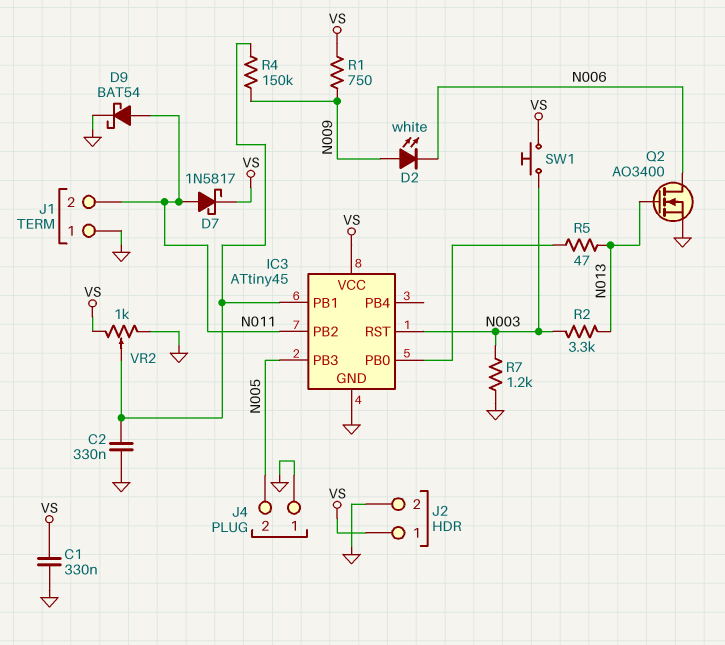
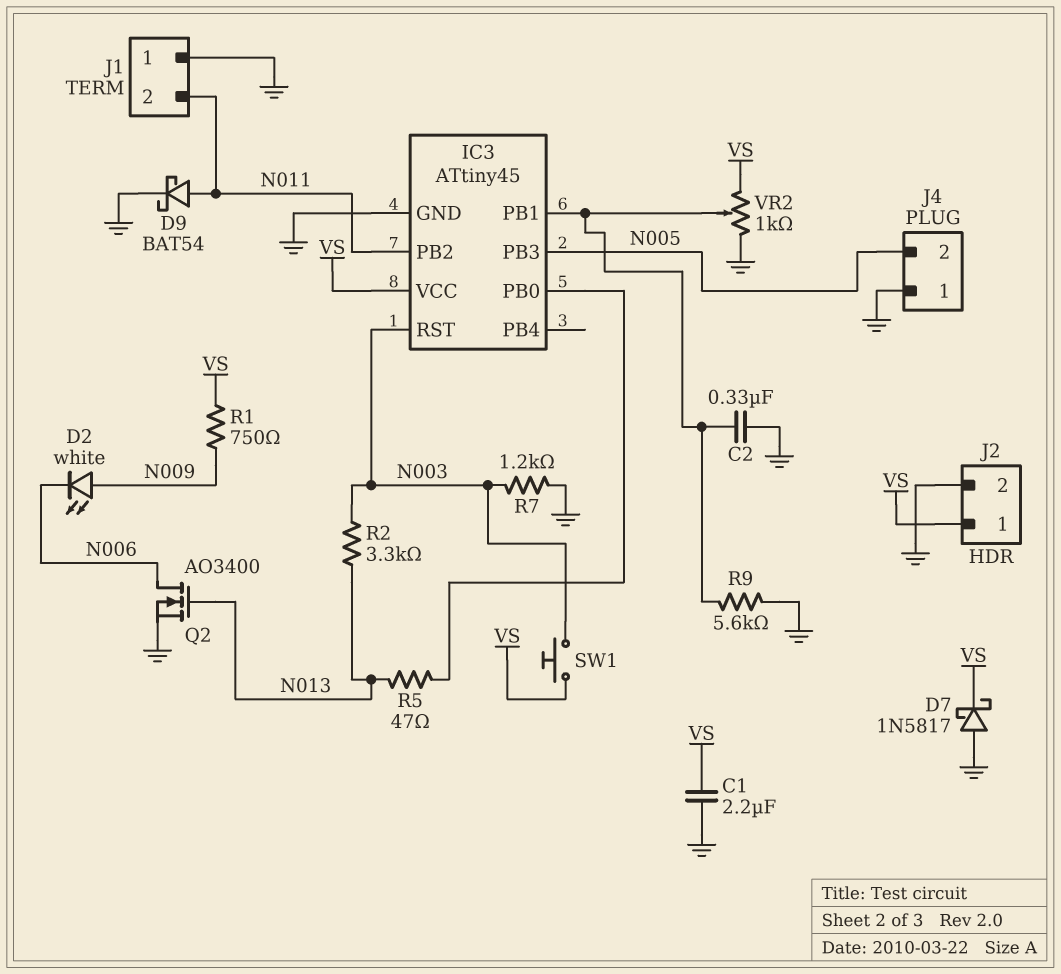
C1: 330nF (GND, VS) -> 2.2uF (GND, VS)
D7: schottky 1N5817 (A N011, K VS) -> schottky 1N5817 (A GND, K VS)
R4: 150k (IC3/PB1, N009) -> none
R9: none -> 5.6k (GND, IC3/PB1)

